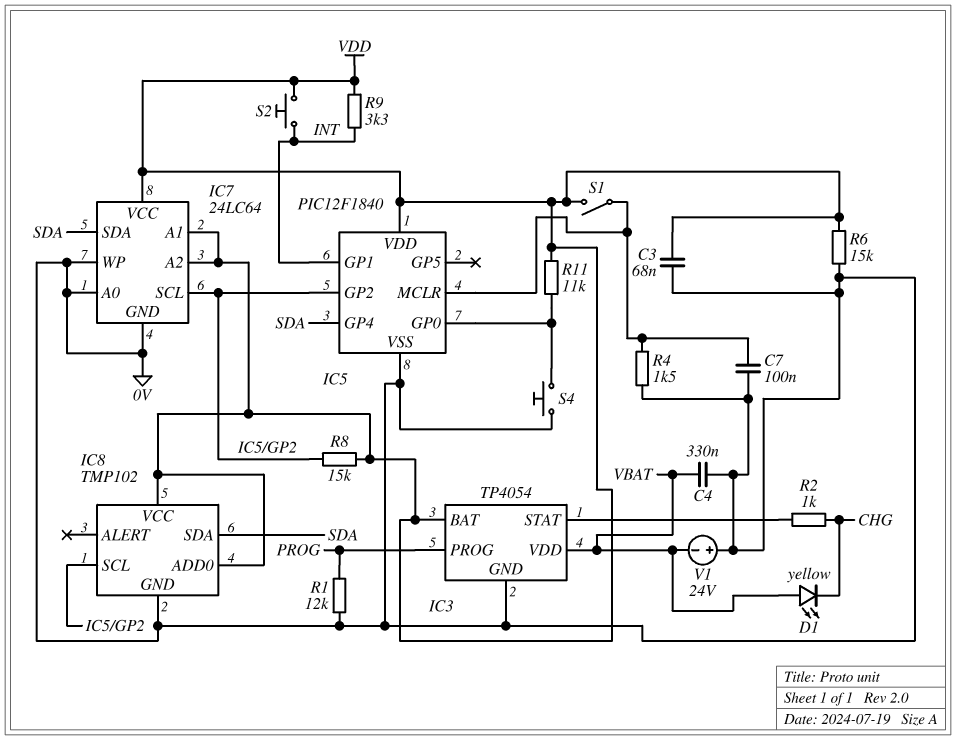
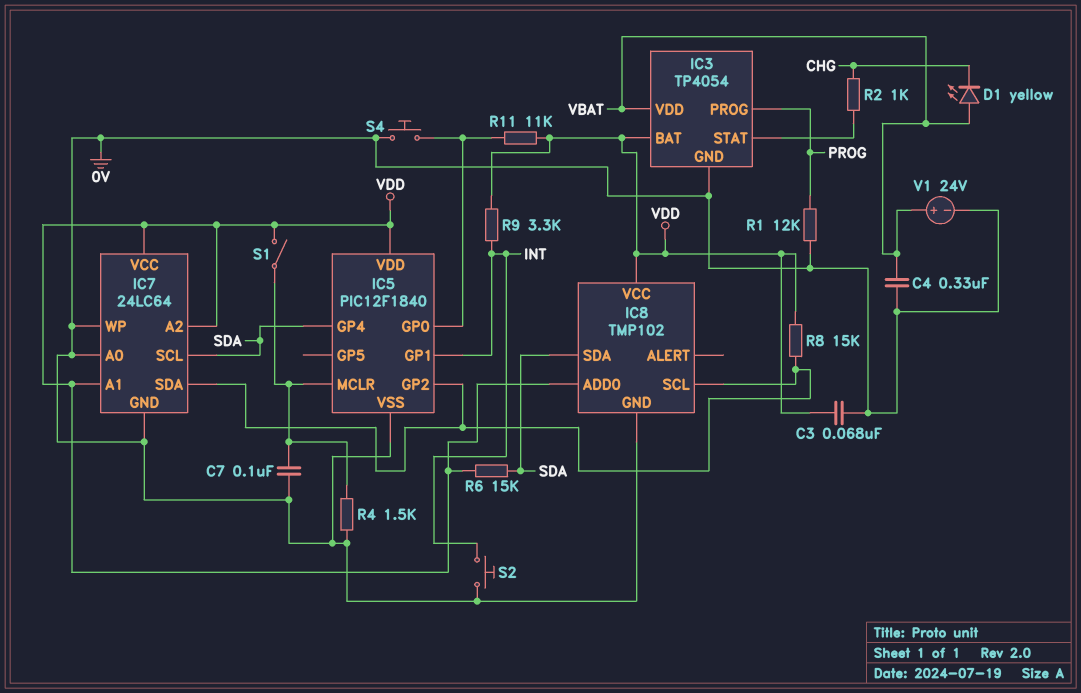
IC7 pin SCL: IC5/GP2 -> SDA
IC7 pin SDA: SDA -> IC5/GP2
R6: 15k (0V, VDD) -> 15k (SDA, VDD)
S2: button (INT, VDD) -> button (0V, INT)
V1: 24V (plus 0V, minus VBAT) -> 24V (plus VBAT, minus 0V)

